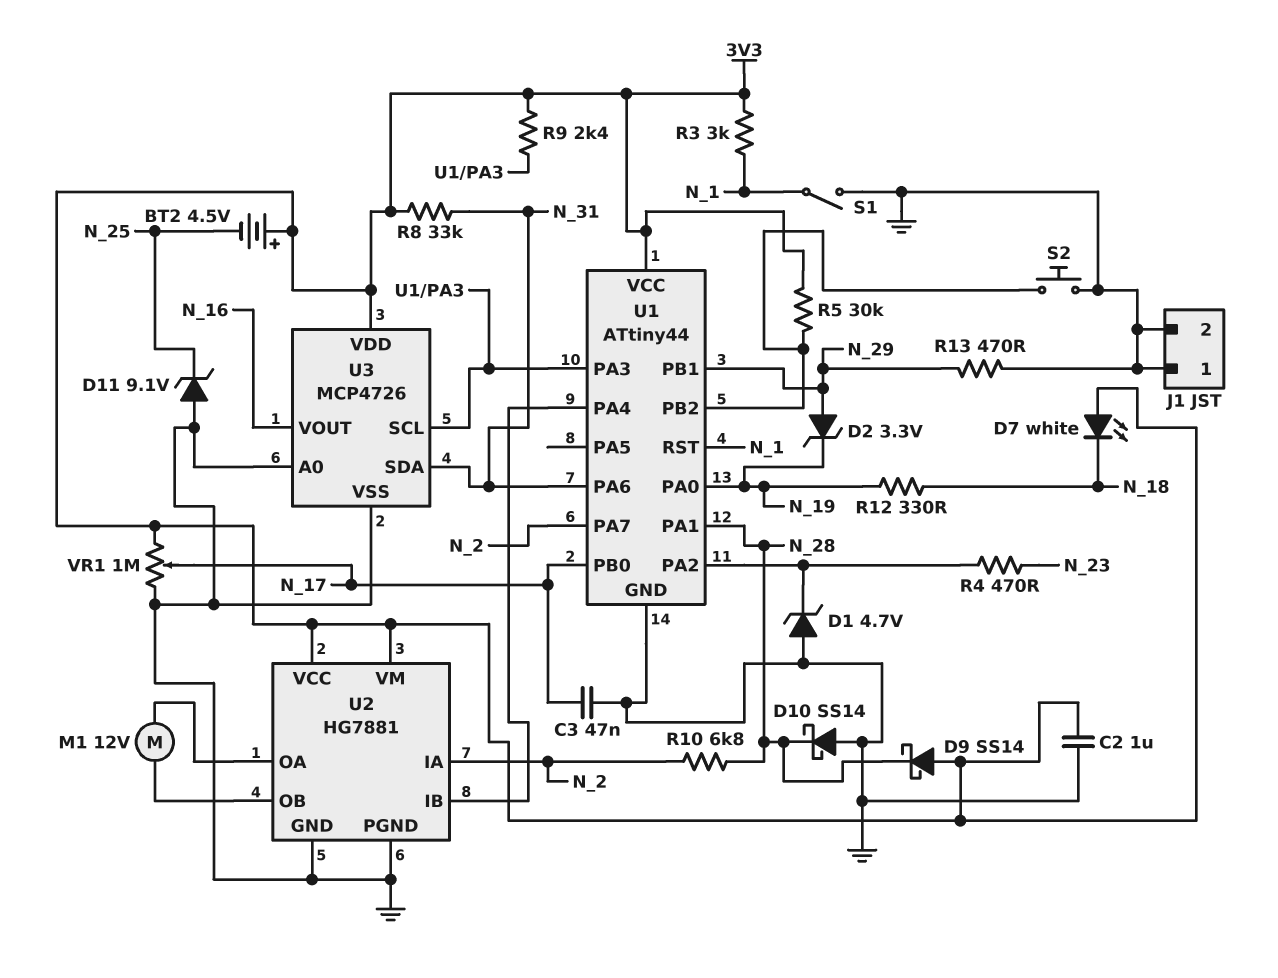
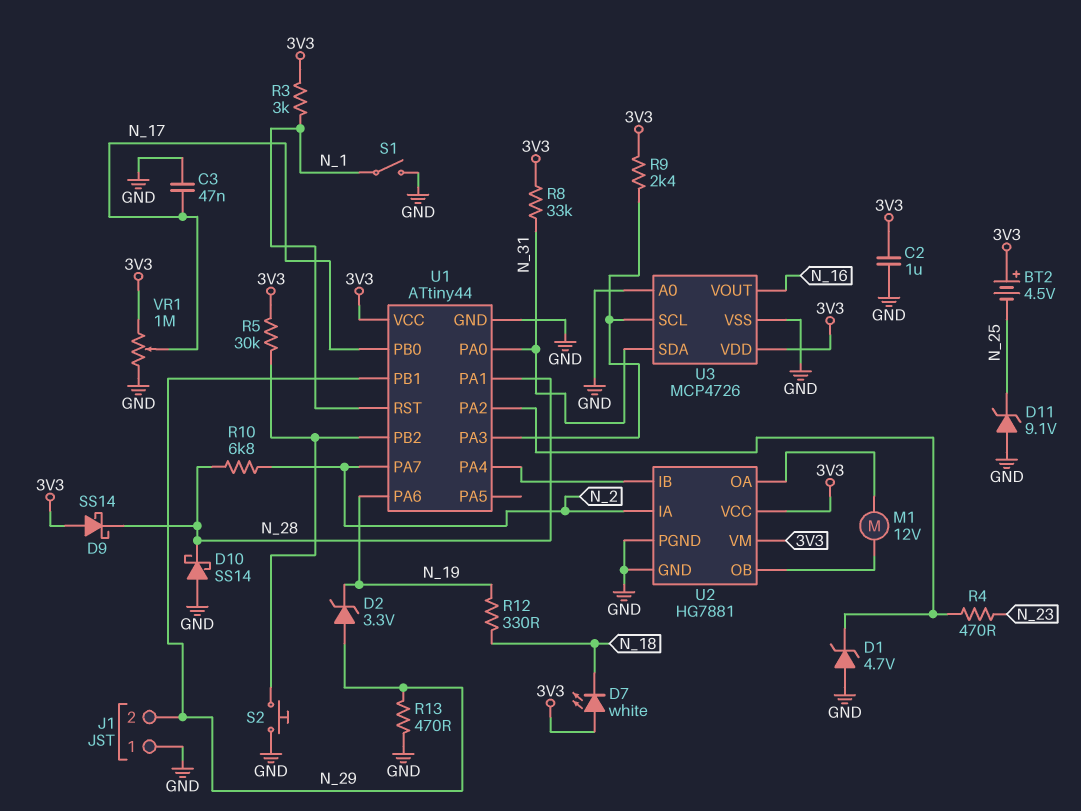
J1 pin 2: GND -> N_29
U1 pin PA0: N_19 -> N_31
U1 pin PA6: N_31 -> N_19

